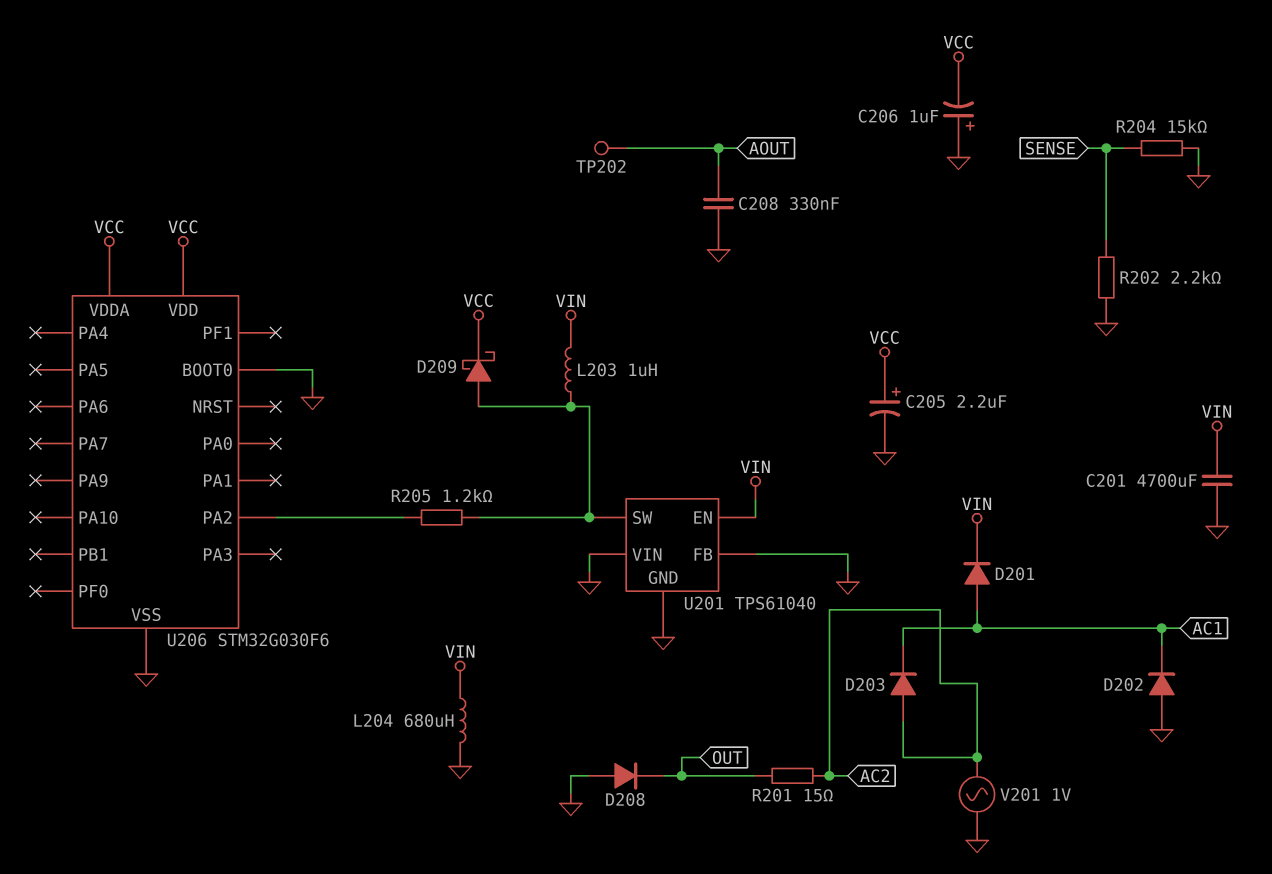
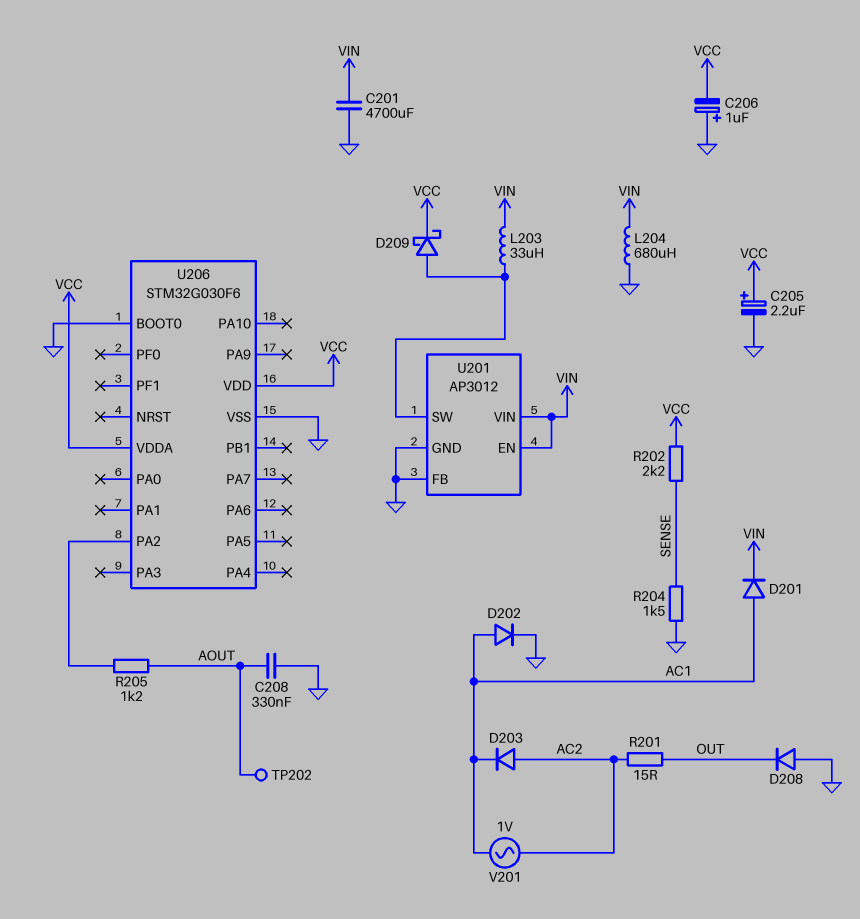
D202: diode (A GND, K AC1) -> diode (A AC1, K GND)
L203: 1uH (U201/SW, VIN) -> 33uH (U201/SW, VIN)
R202: 2.2k (GND, SENSE) -> 2.2k (SENSE, VCC)
R204: 15k (GND, SENSE) -> 1.5k (GND, SENSE)
R205: 1.2k (U201/SW, U206/PA2) -> 1.2k (AOUT, U206/PA2)
U201: TPS61040 -> AP3012
U201 pin VIN: GND -> VIN
V201: AC 1V (AC2, GND) -> AC 1V (AC1, AC2)

